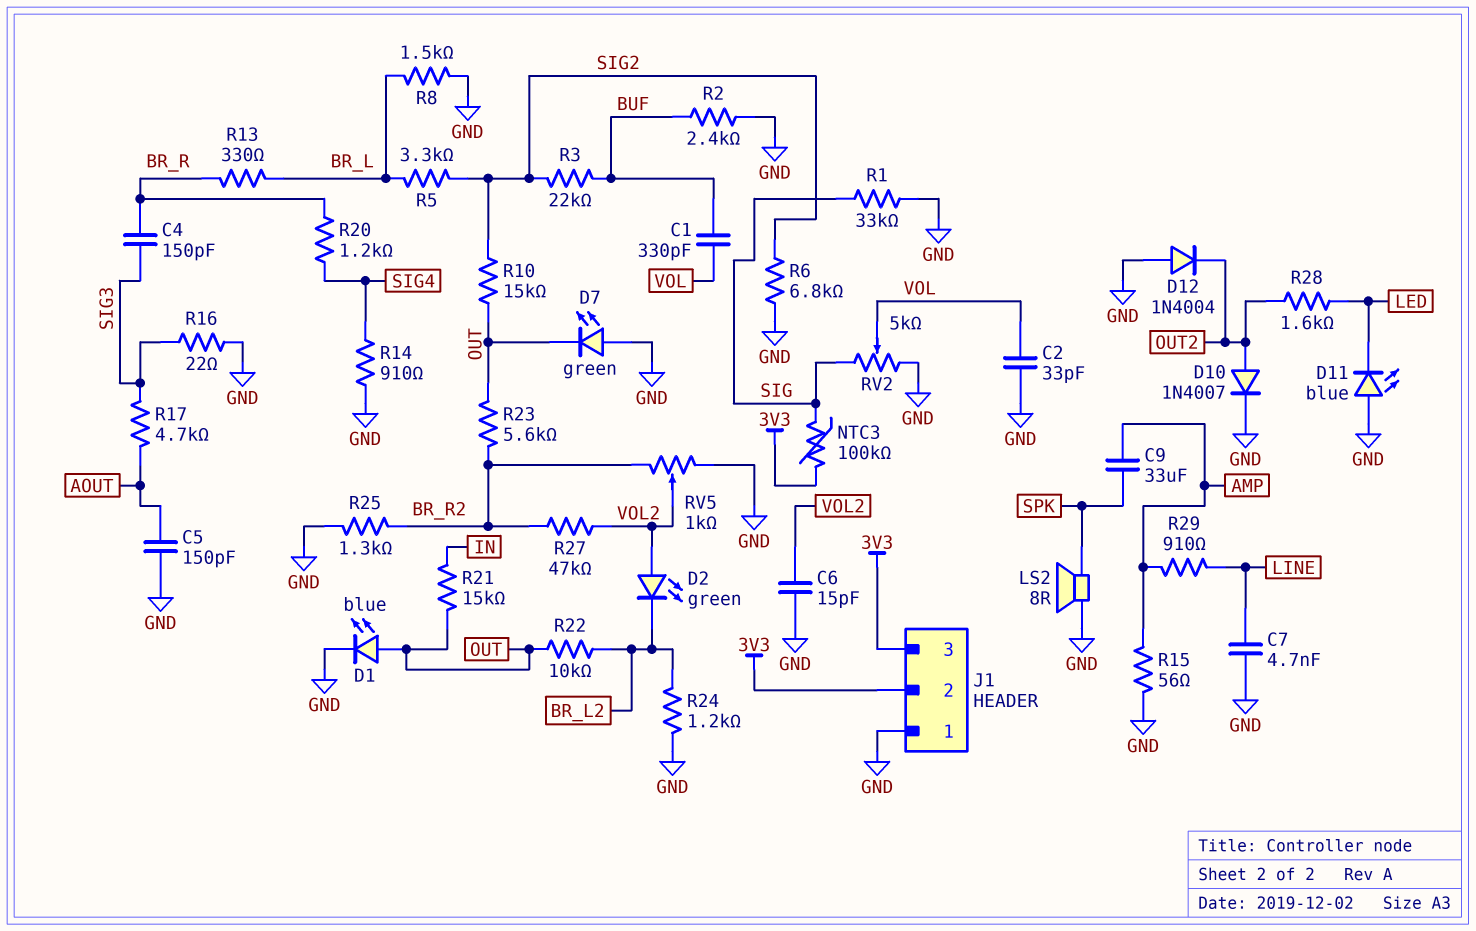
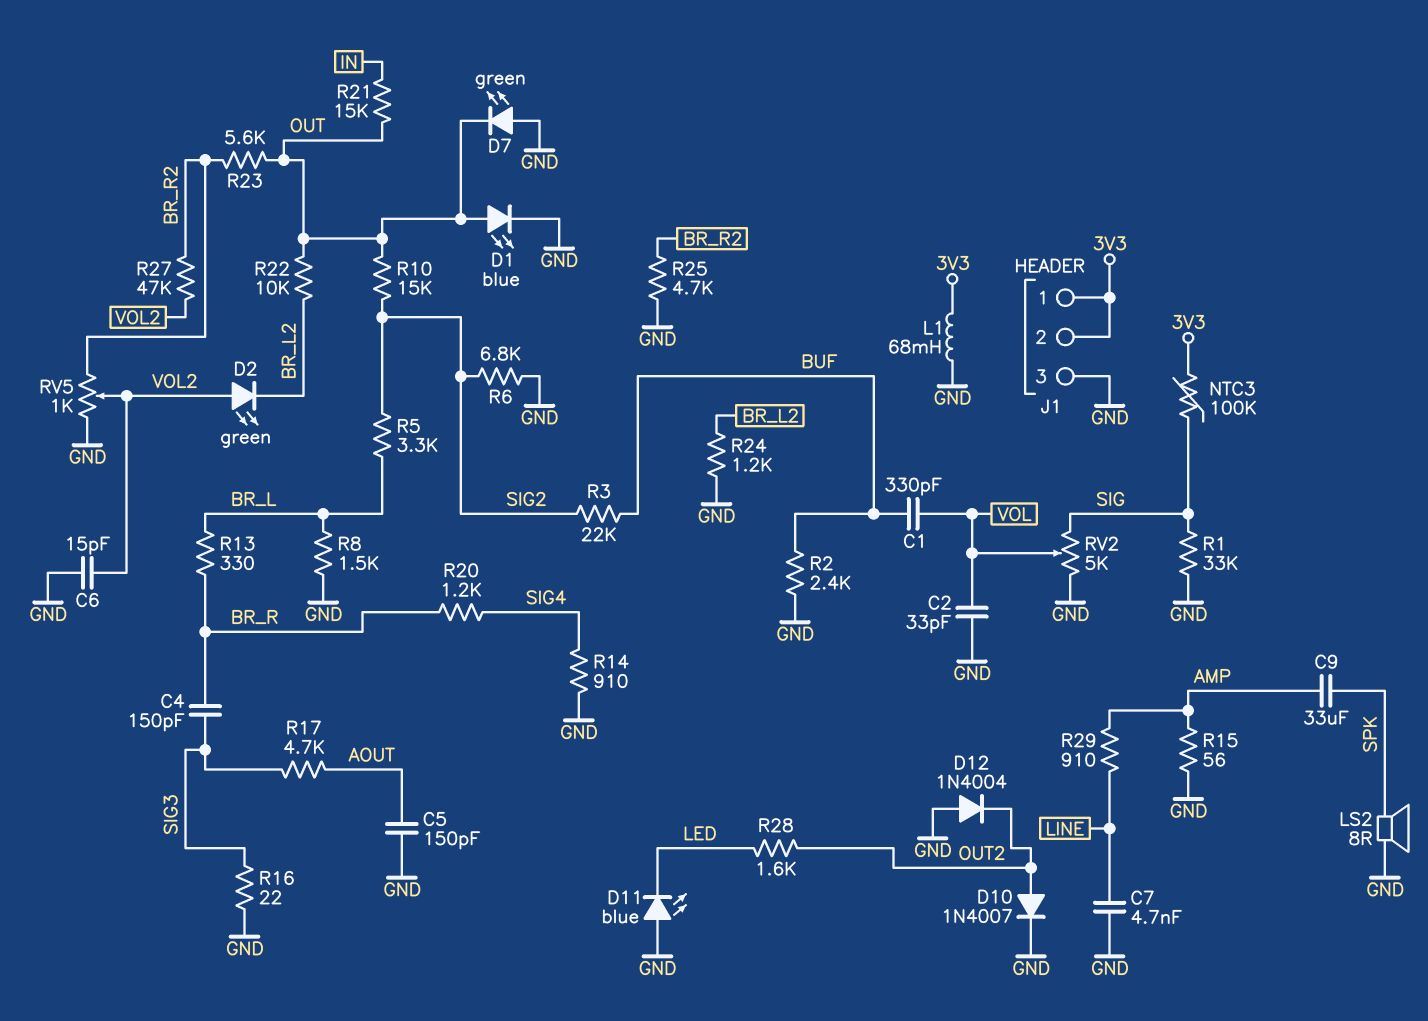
J1 pin 1: GND -> 3V3
J1 pin 3: 3V3 -> GND
L1: none -> 68mH (3V3, GND)
R25: 1.3k (BR_R2, GND) -> 4.7k (BR_R2, GND)

